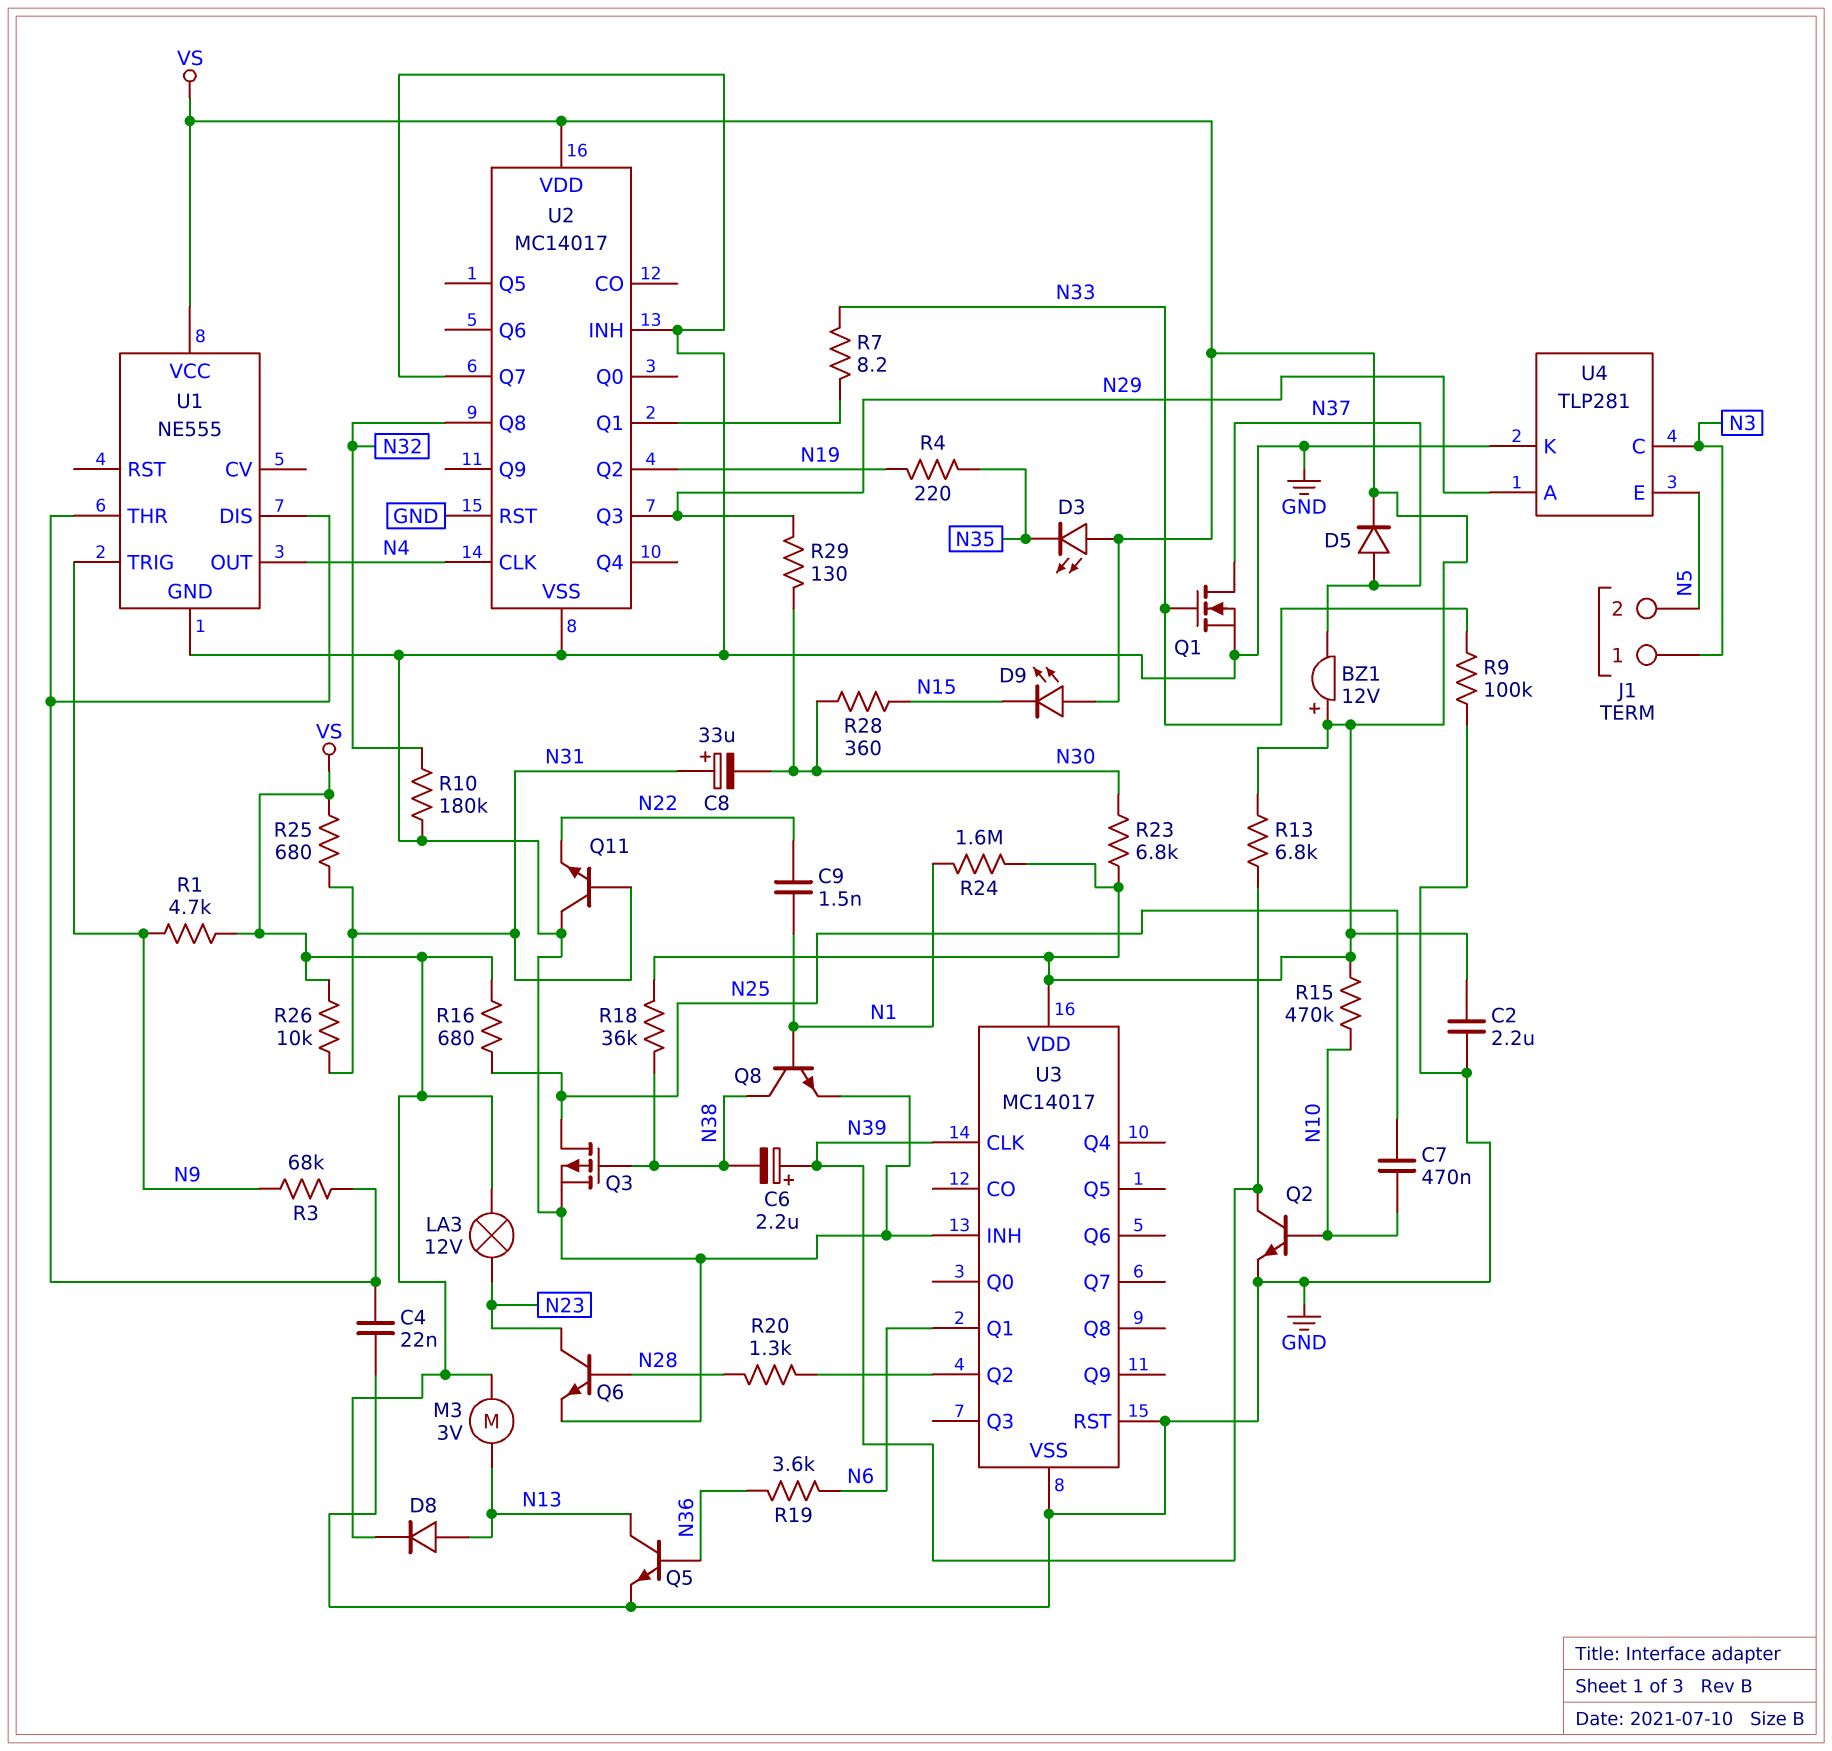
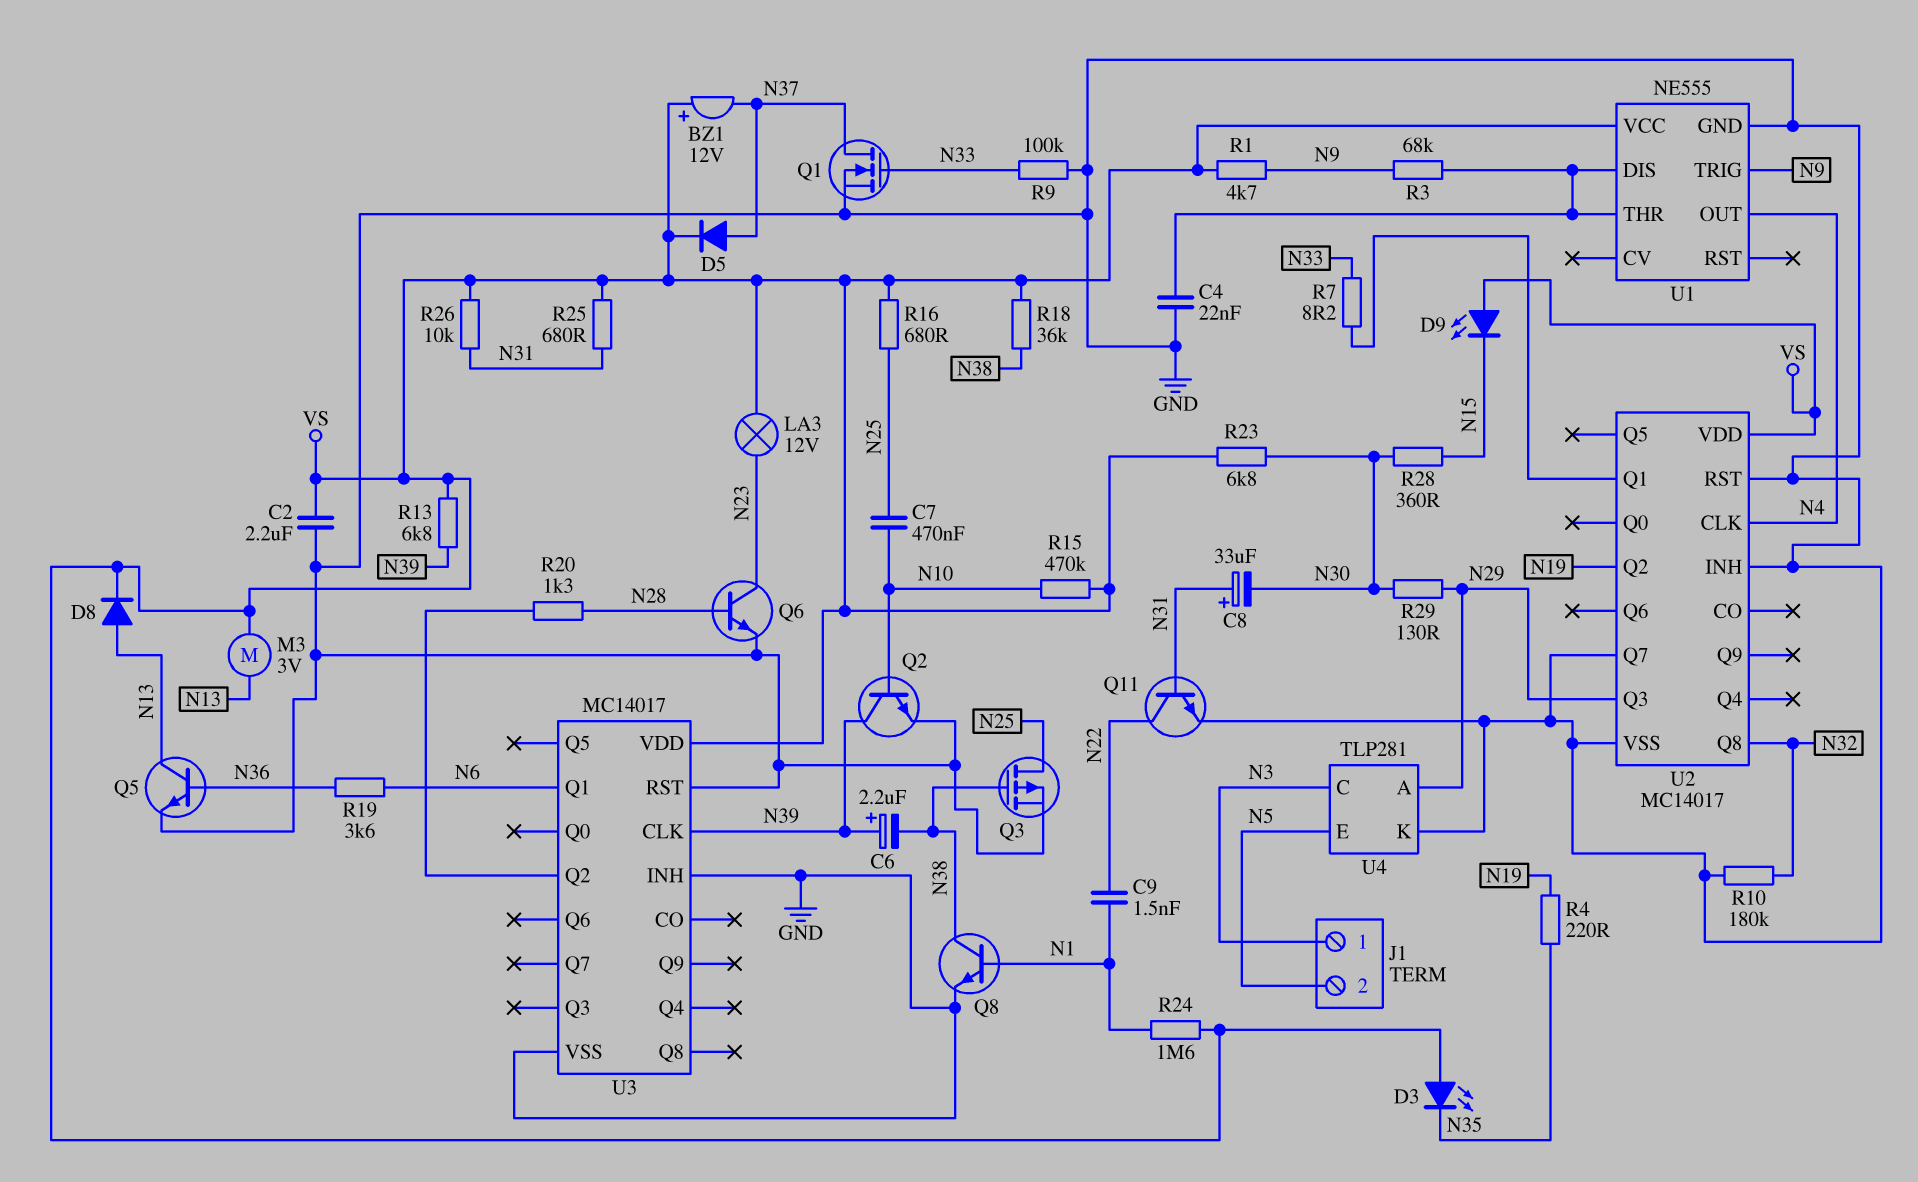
Q11: NPN (B N31, C GND, E N22) -> NPN (B N31, C N22, E GND)

